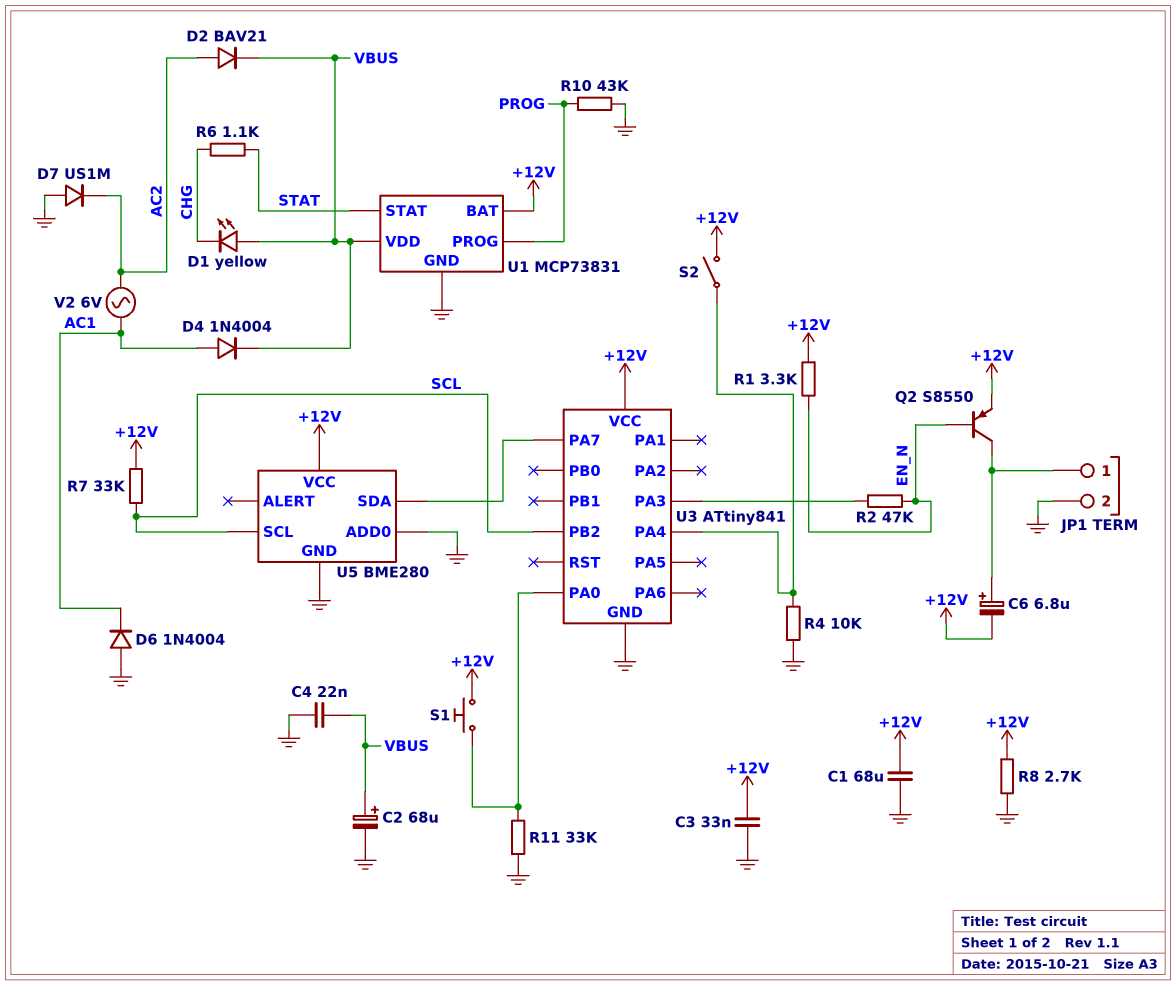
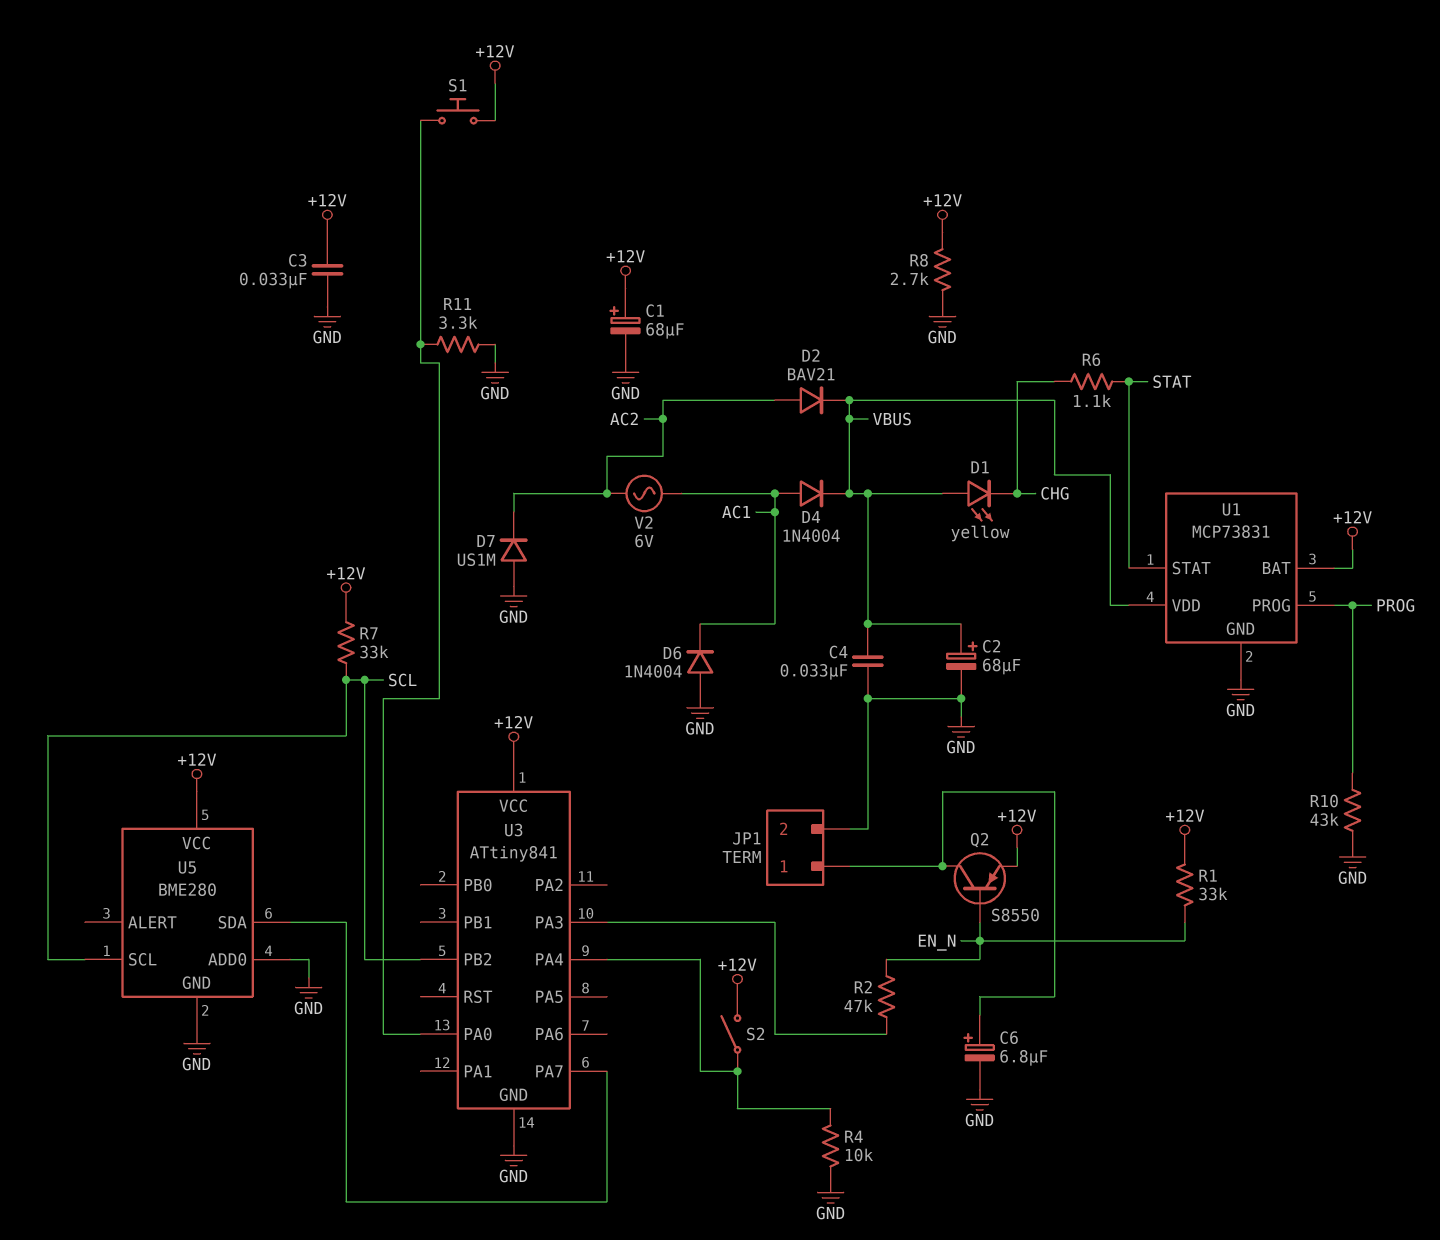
C1: 68uF (+12V, GND) -> 68uF (plus +12V, minus GND)
C4: 22nF (GND, VBUS) -> 33nF (GND, VBUS)
C6: 6.8uF (plus JP1/1, minus +12V) -> 6.8uF (plus JP1/1, minus GND)
R1: 3.3k (+12V, EN_N) -> 33k (+12V, EN_N)
R11: 33k (GND, U3/PA0) -> 3.3k (GND, U3/PA0)

